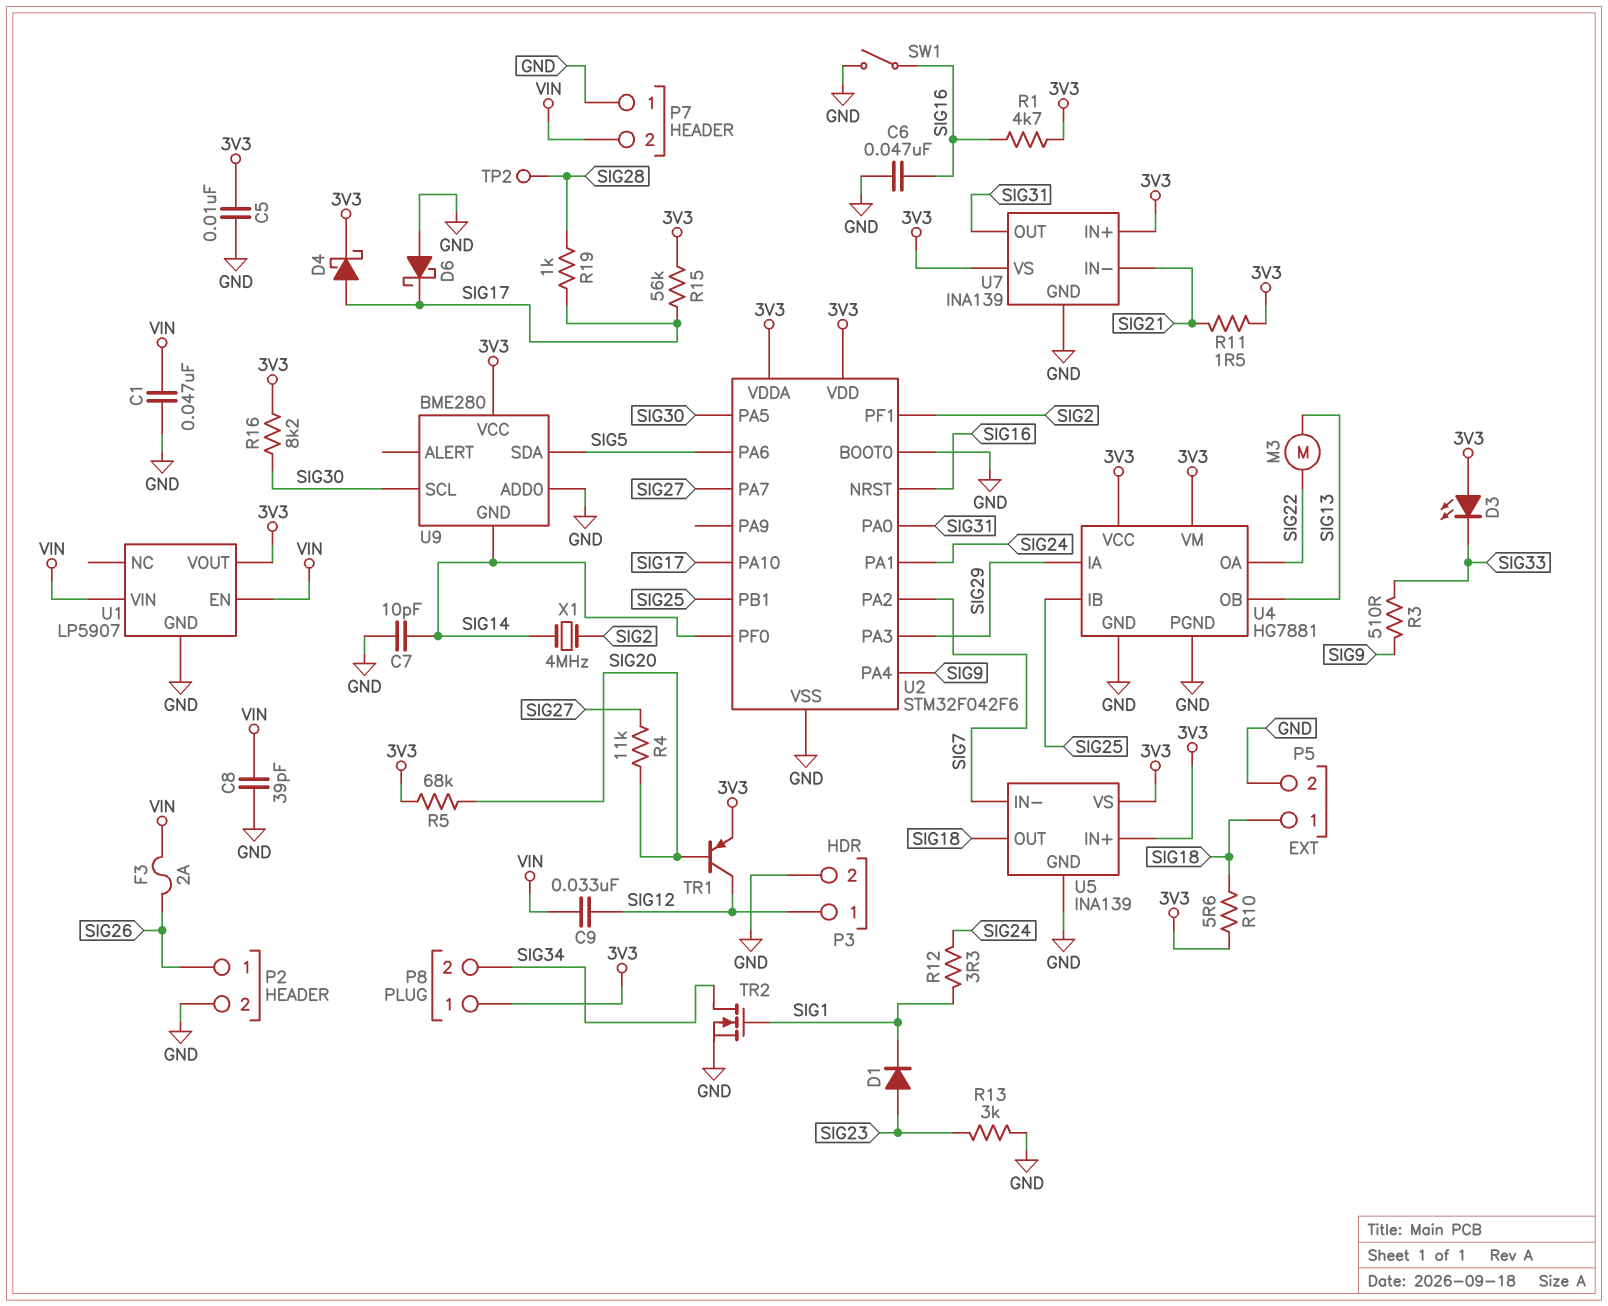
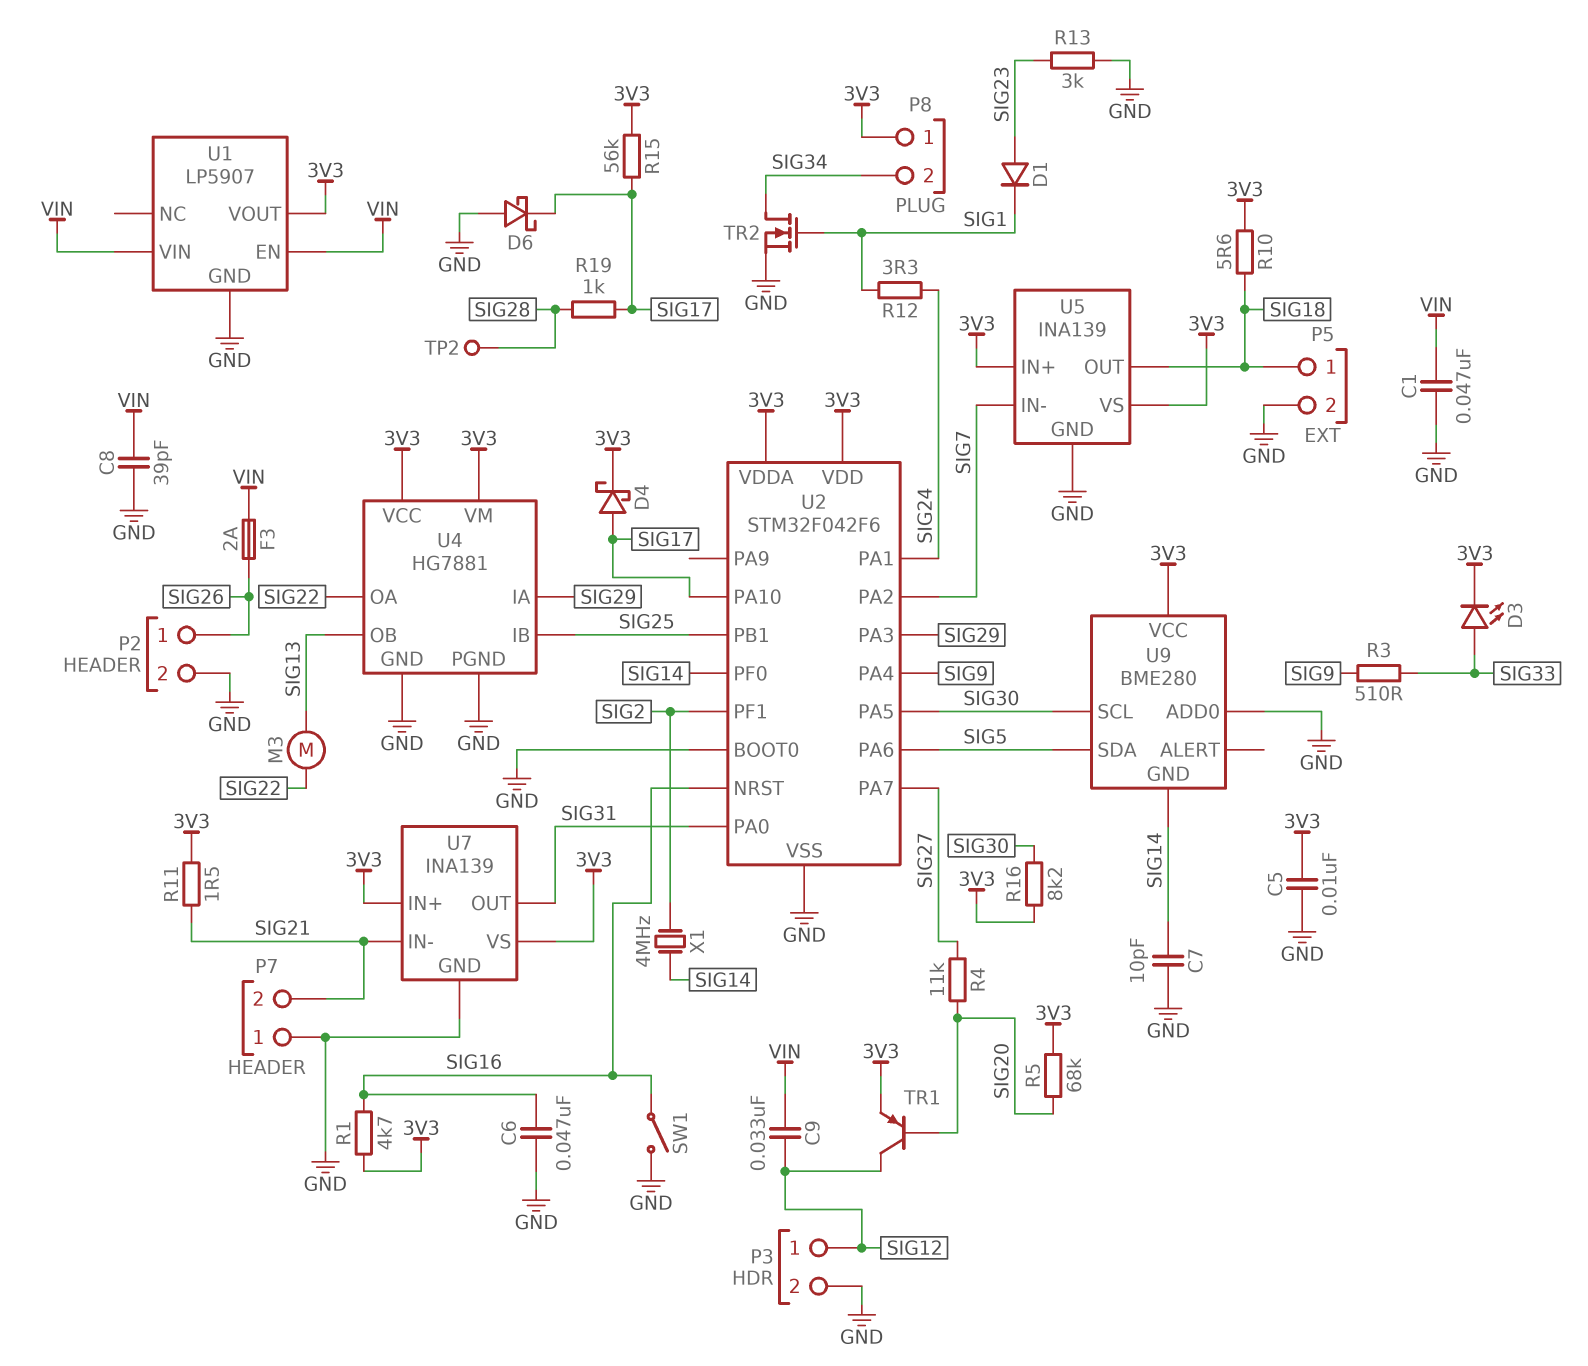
D3: LED (A 3V3, K SIG33) -> LED (A SIG33, K 3V3)
P7 pin 2: VIN -> SIG21

